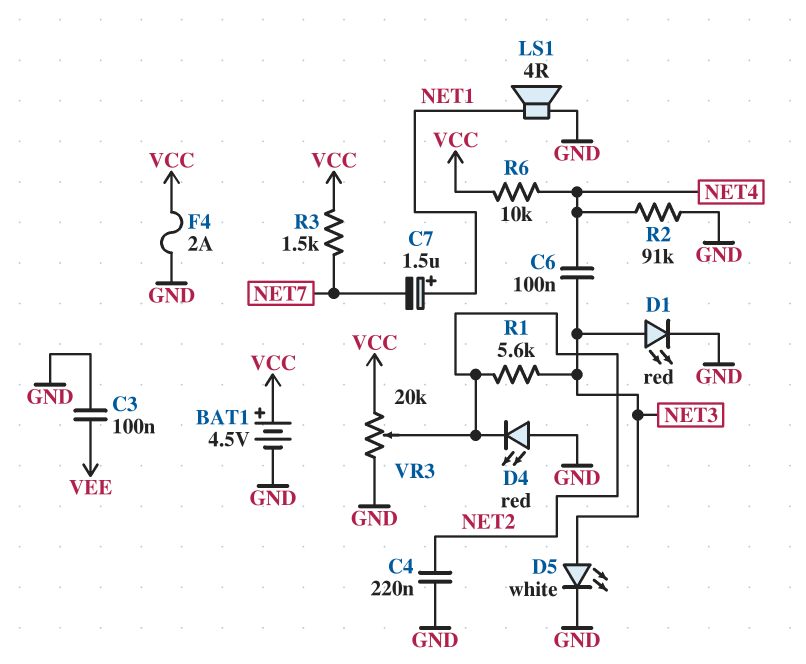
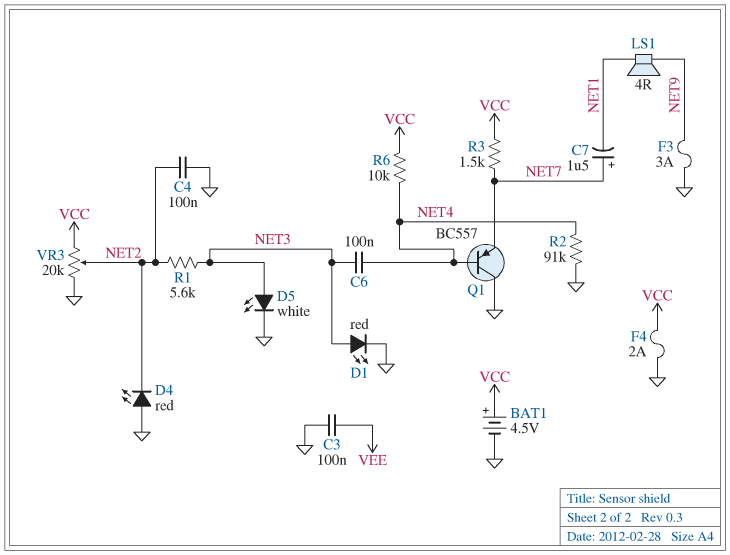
C4: 220nF (GND, NET2) -> 100nF (GND, NET2)
C7: 1.5uF (plus NET1, minus NET7) -> 1.5uF (plus NET7, minus NET1)
F3: none -> 3A (GND, NET9)
LS1: speaker 4R (GND, NET1) -> speaker 4R (NET1, NET9)
Q1: none -> PNP BC557 (B NET4, C GND, E NET7)

